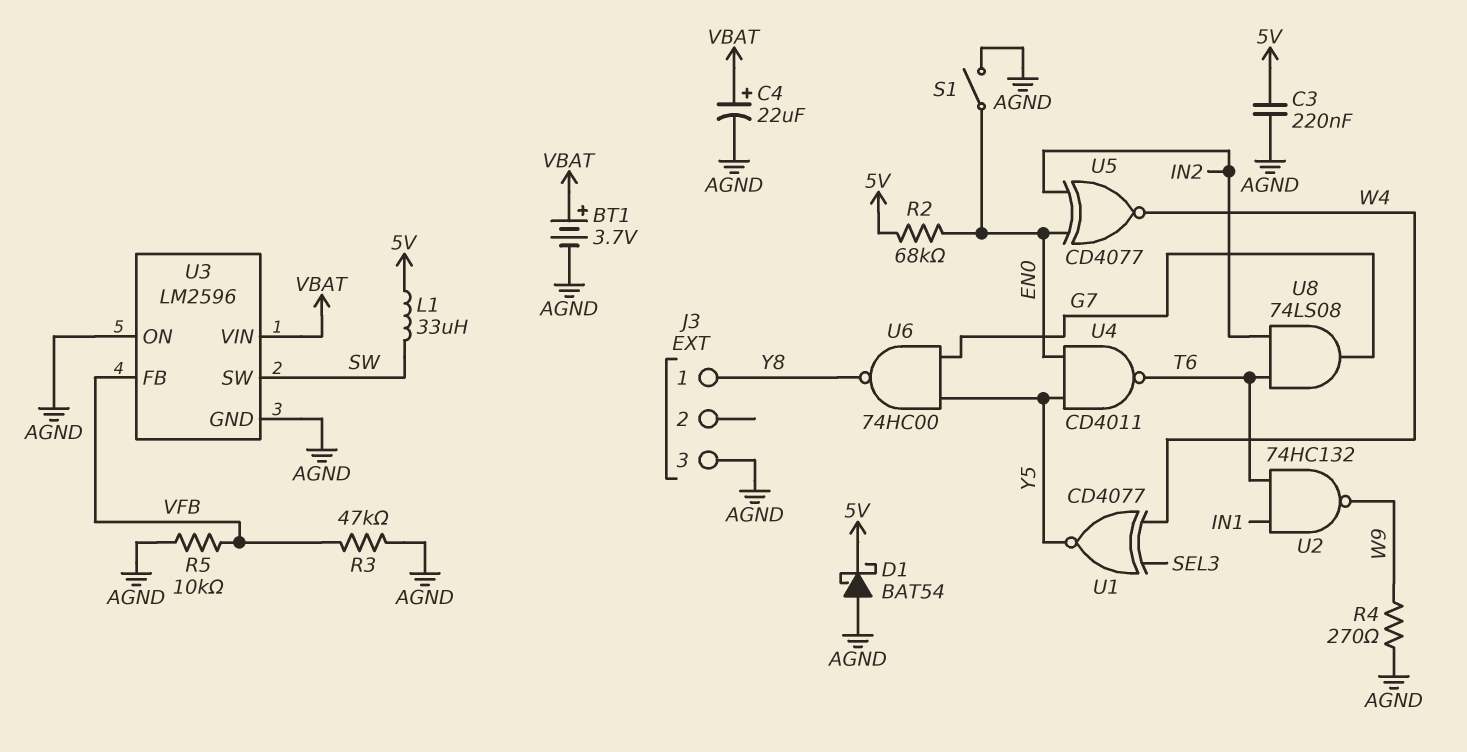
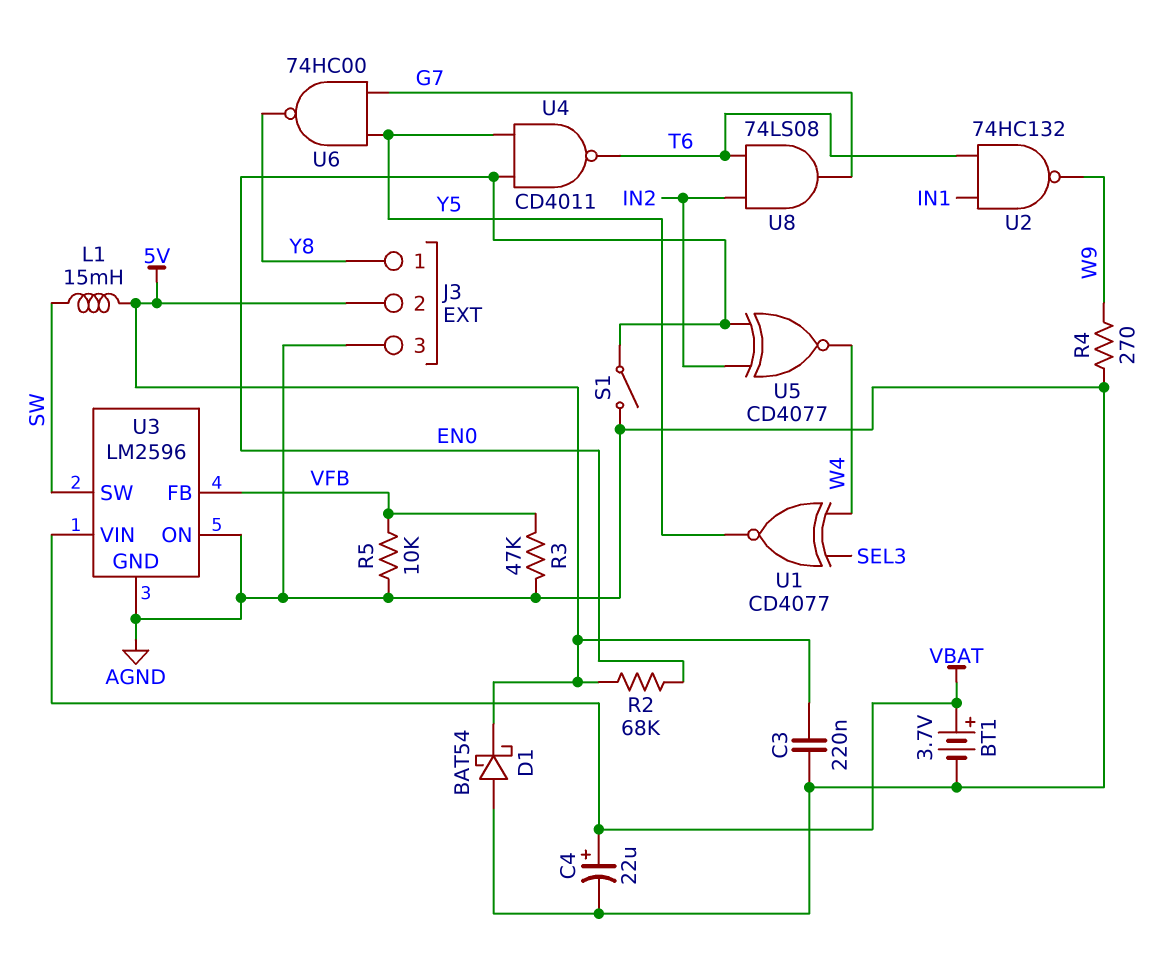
J3 pin 2: none -> 5V
L1: 33uH (5V, SW) -> 15mH (5V, SW)

